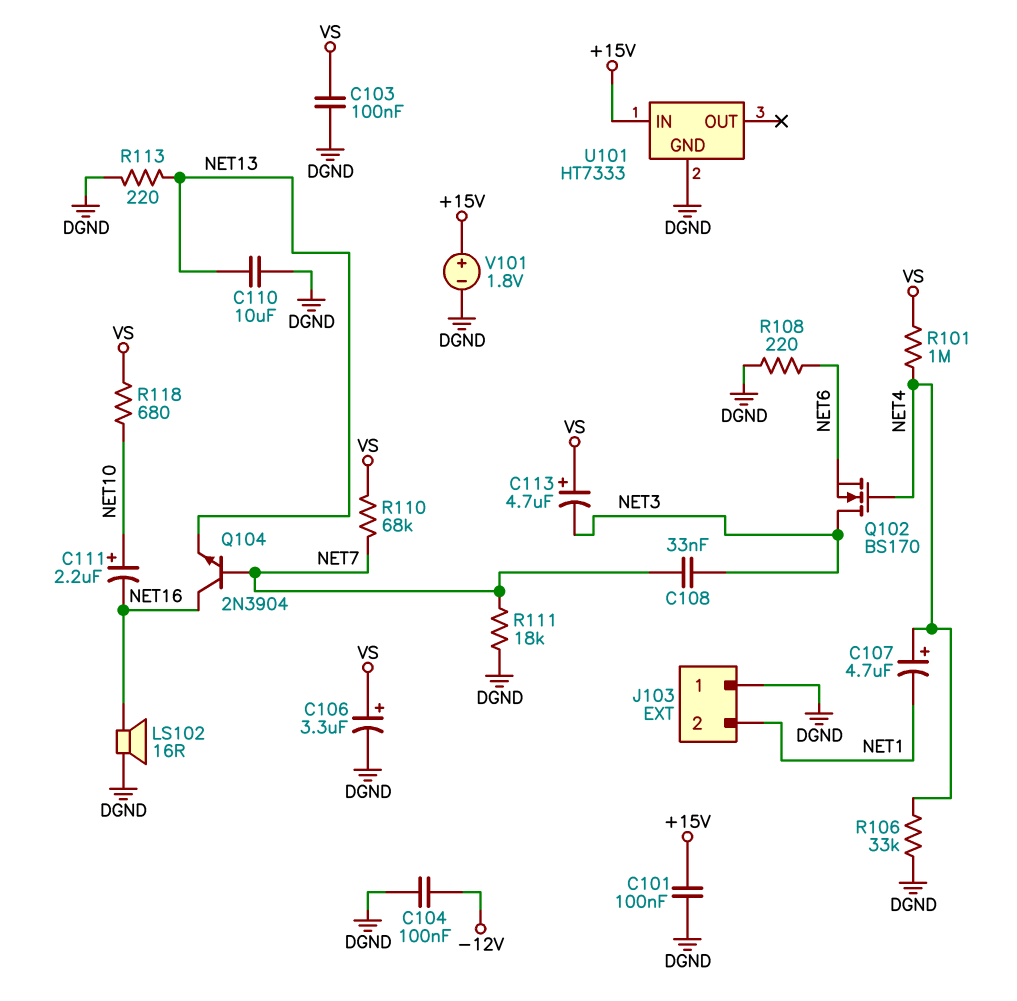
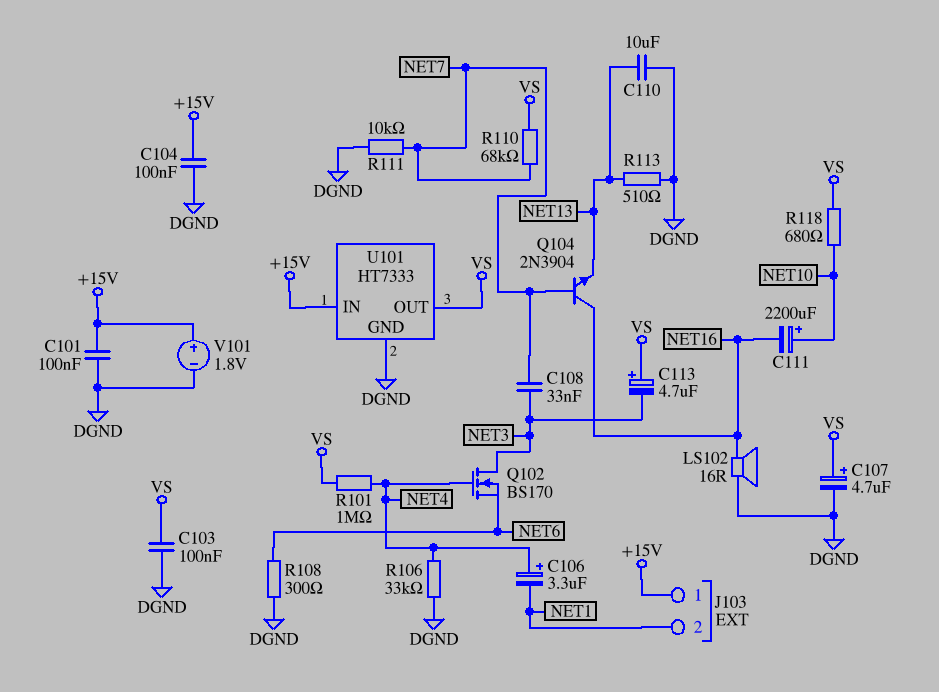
C104: 100nF (-12V, DGND) -> 100nF (+15V, DGND)
C106: 3.3uF (plus VS, minus DGND) -> 3.3uF (plus NET4, minus NET1)
C107: 4.7uF (plus NET4, minus NET1) -> 4.7uF (plus VS, minus DGND)
C111: 2.2uF (plus NET10, minus NET16) -> 2200uF (plus NET10, minus NET16)
J103 pin 1: DGND -> +15V
R108: 220 (DGND, NET6) -> 300 (DGND, NET6)
R111: 18k (DGND, NET7) -> 10k (DGND, NET7)
R113: 220 (DGND, NET13) -> 510 (DGND, NET13)
U101 pin OUT: none -> VS

